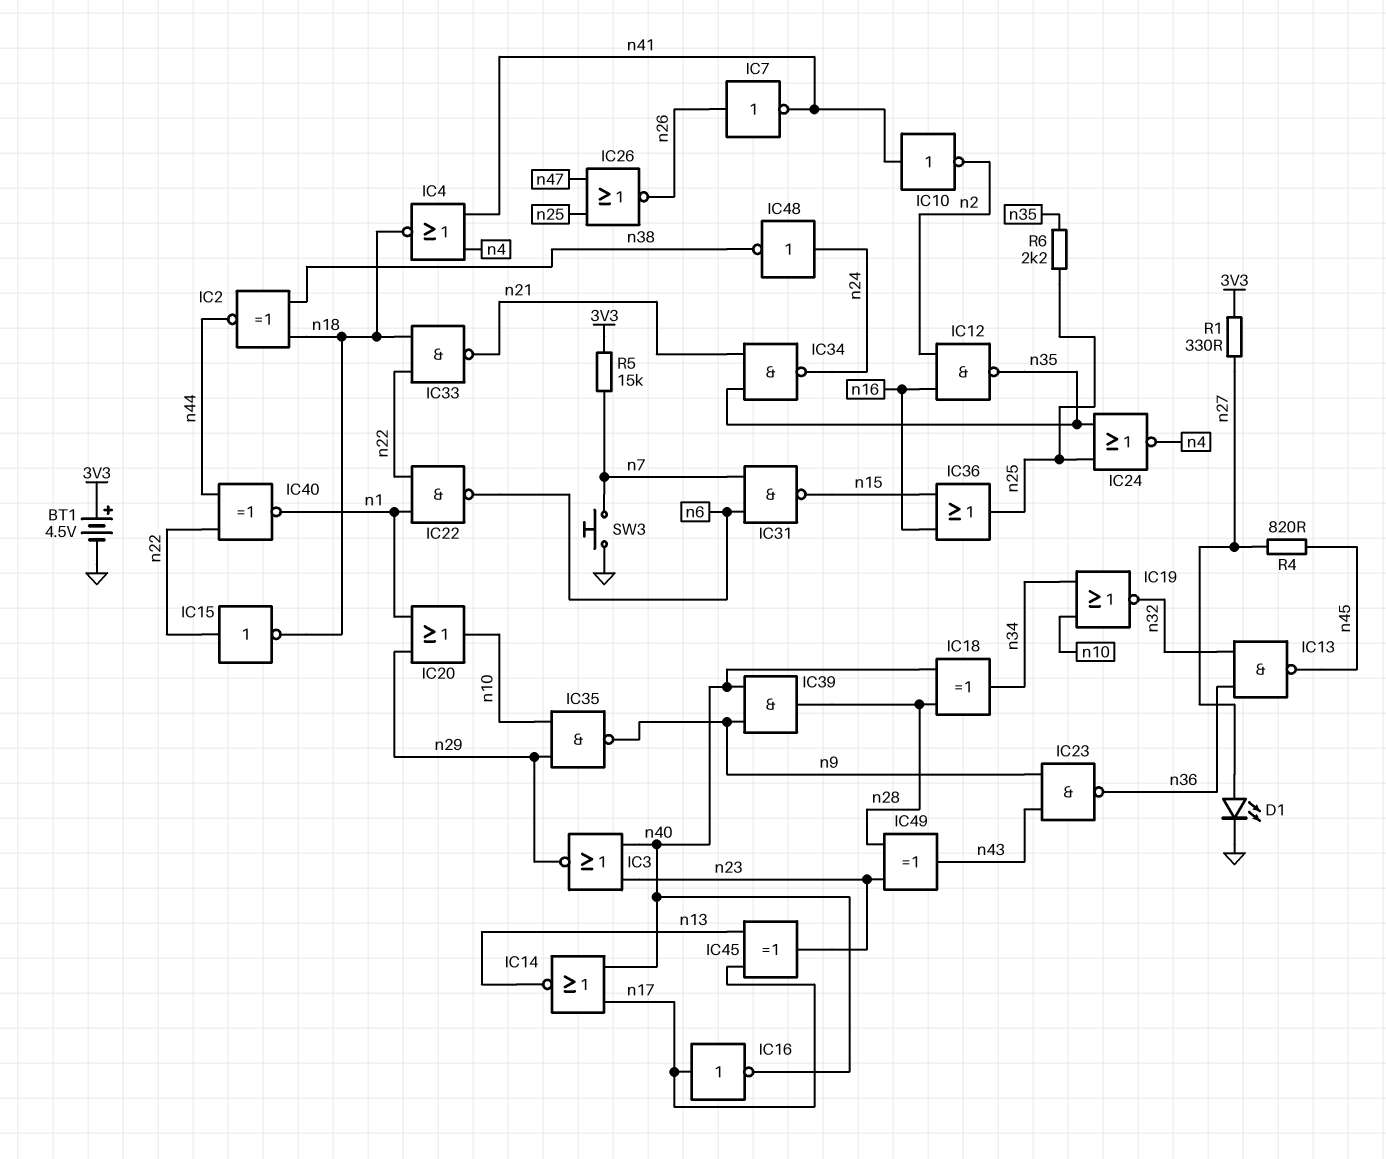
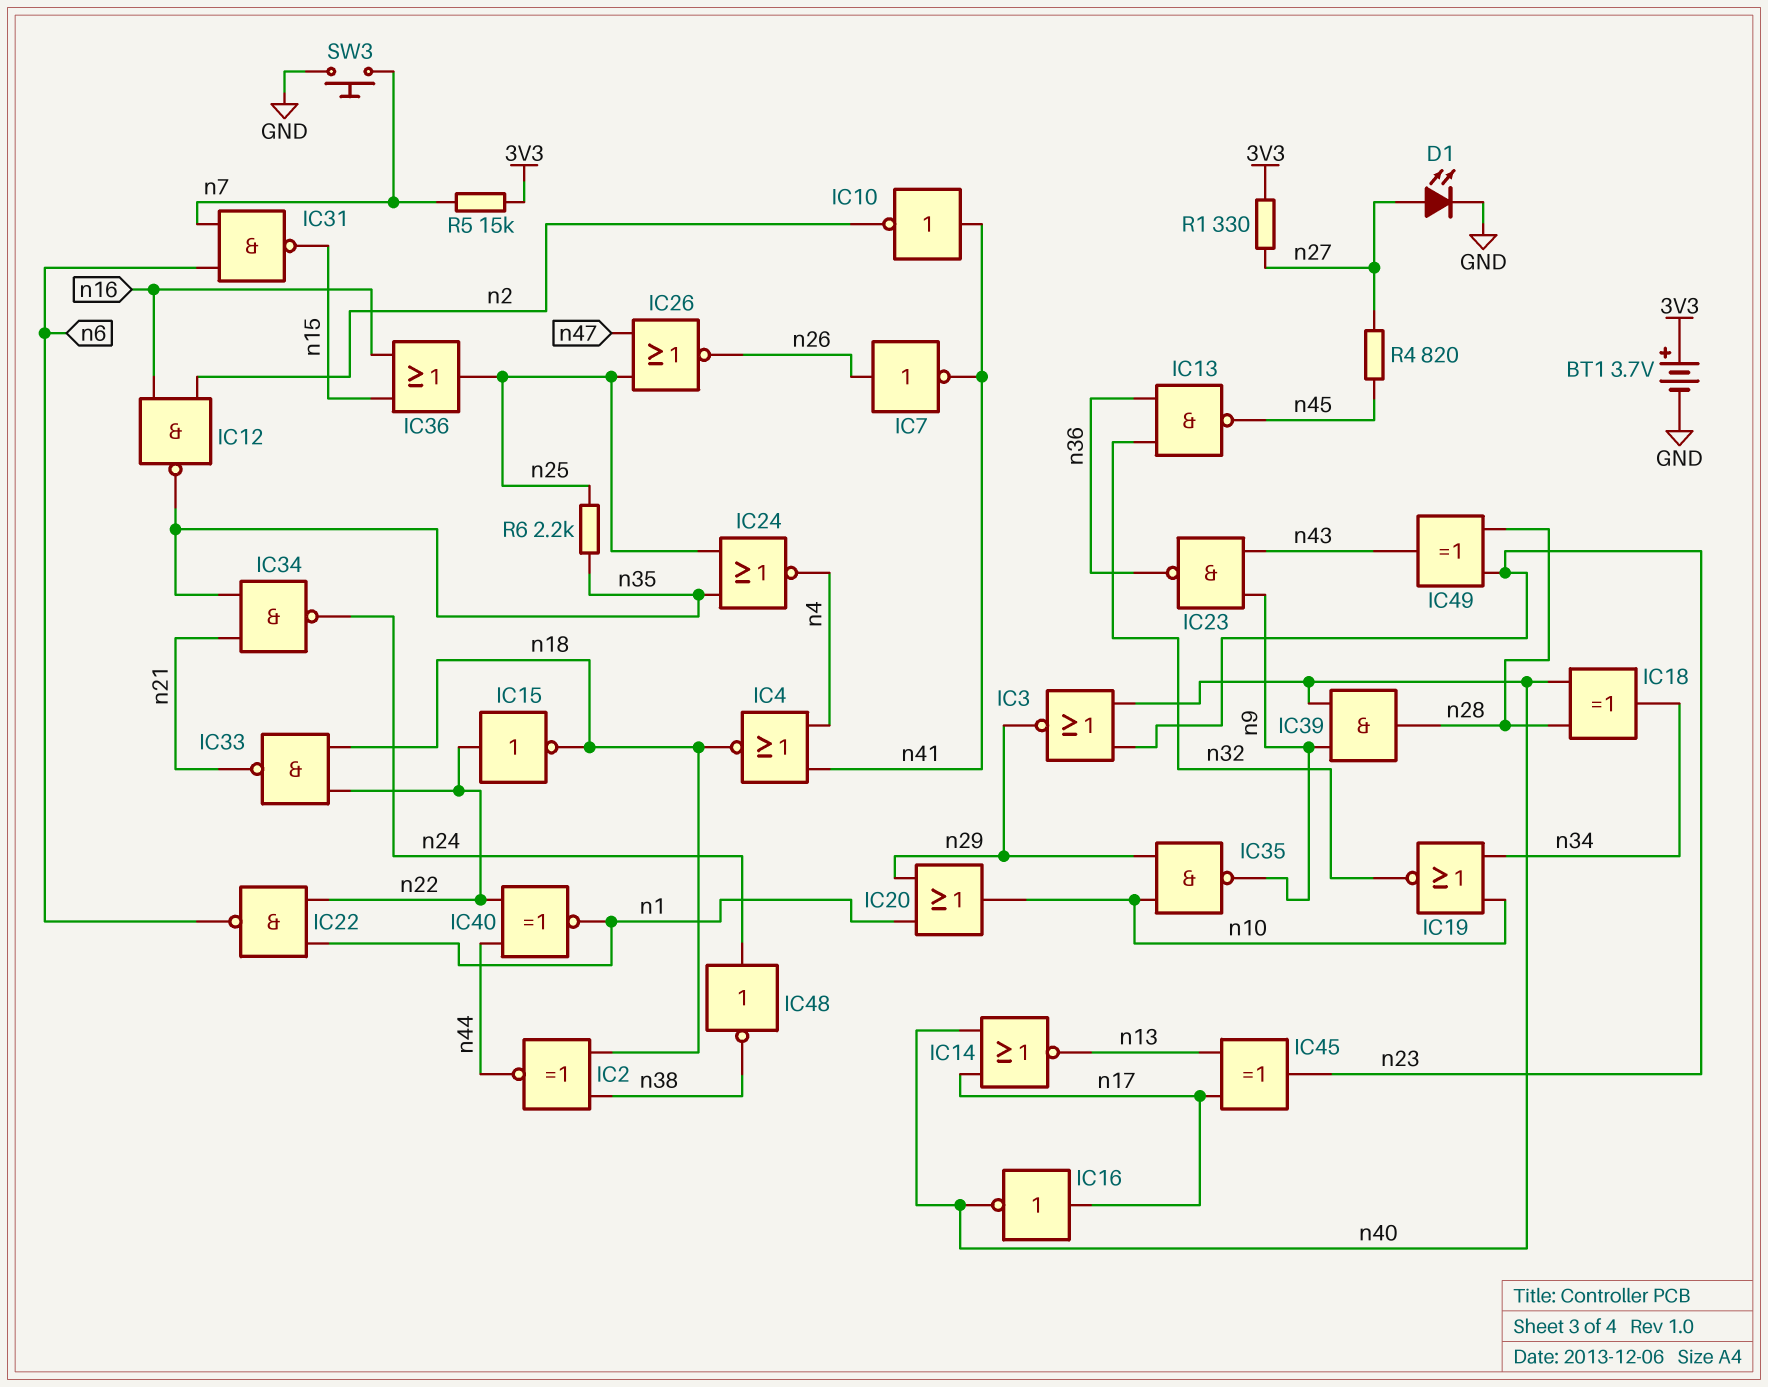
BT1: 4.5V (plus 3V3, minus GND) -> 3.7V (plus 3V3, minus GND)

